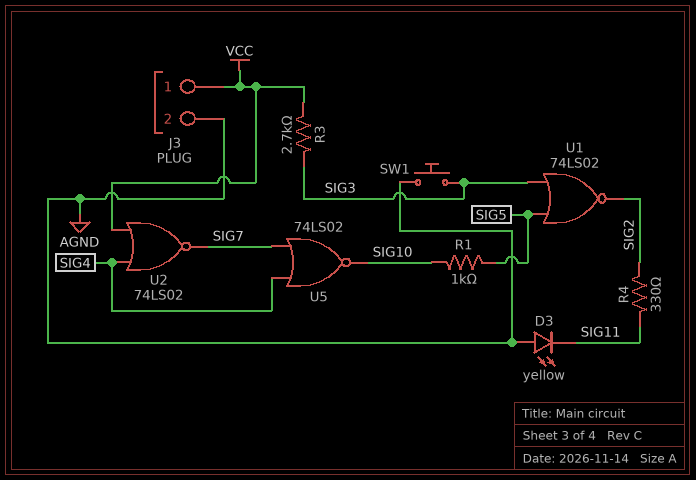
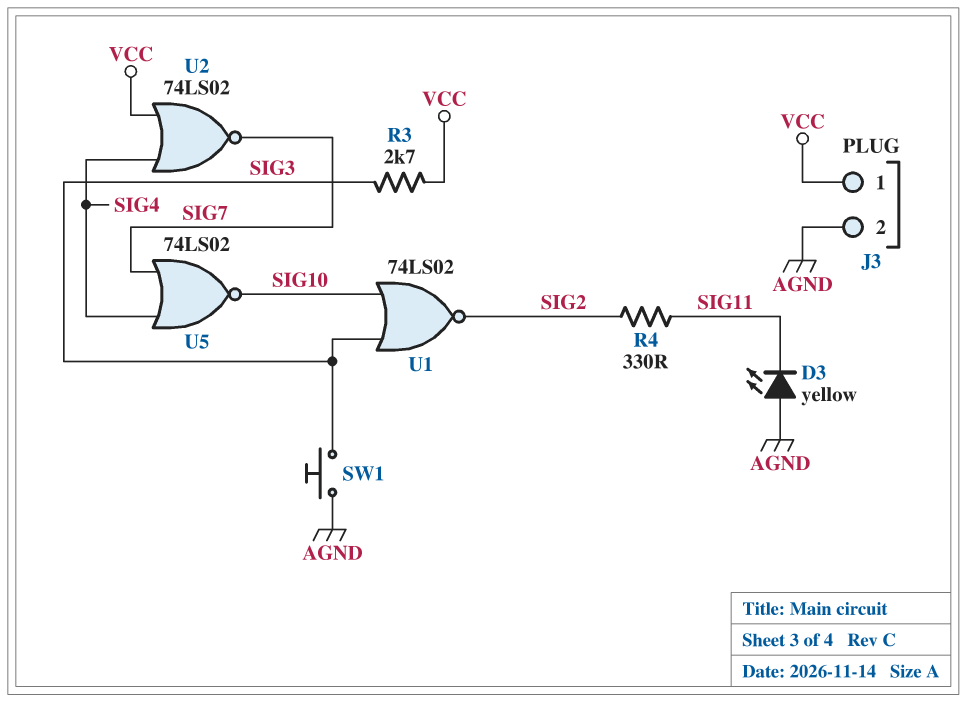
R1: 1k (SIG5, SIG10) -> none
U1: NOR 74LS02 (in SIG3, in SIG5, out SIG2) -> NOR 74LS02 (in SIG3, in SIG10, out SIG2)

